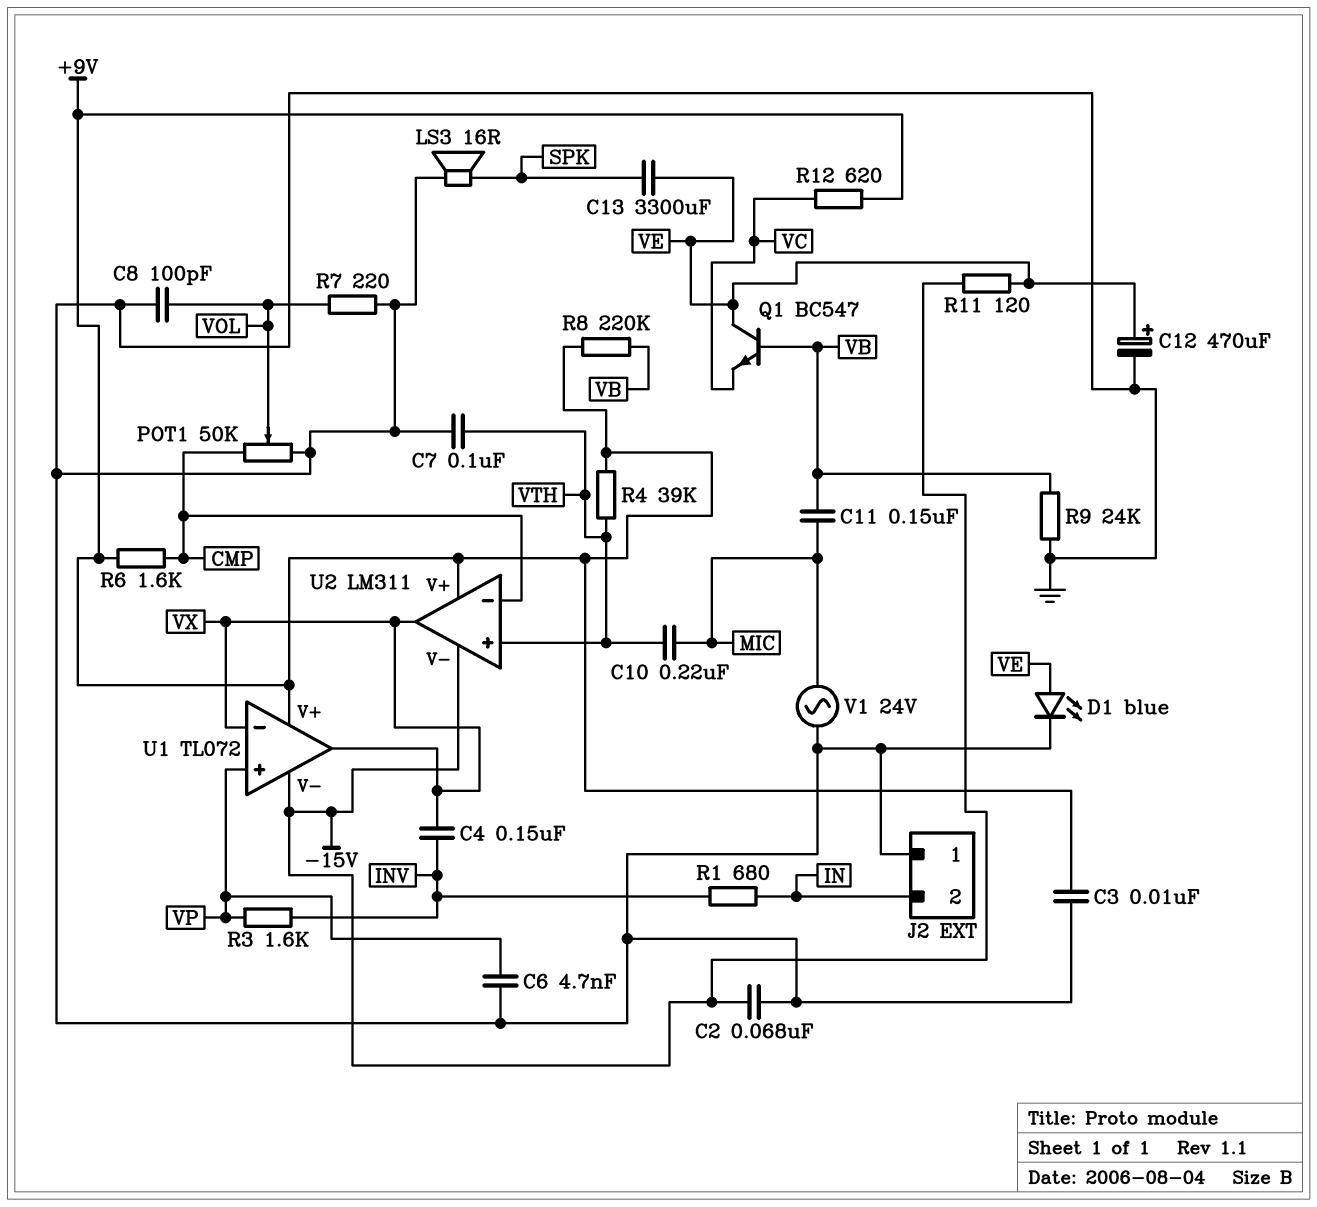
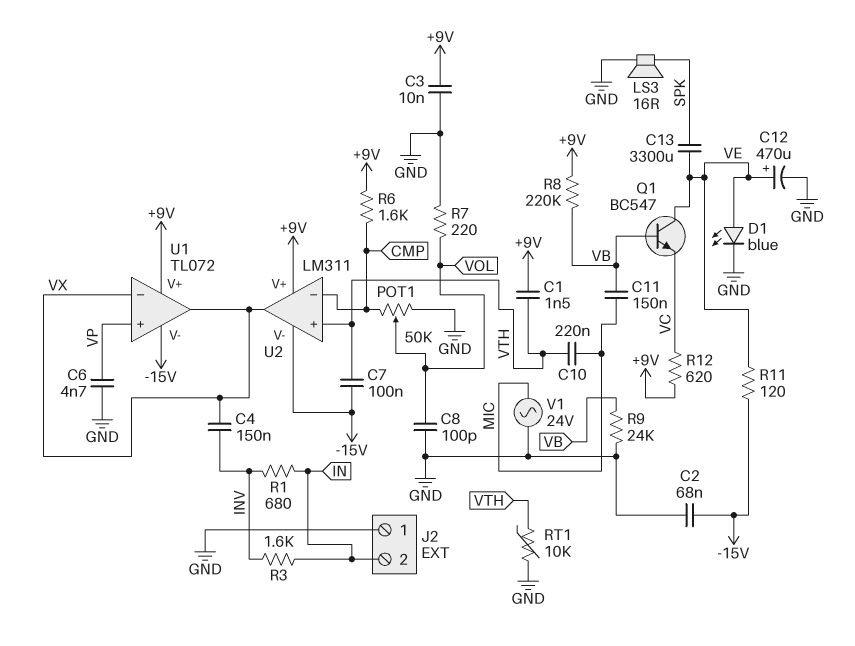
C1: none -> 1.5nF (+9V, VTH)
C7: 100nF (GND, VTH) -> 100nF (-15V, VTH)
R3: 1.6k (INV, VP) -> 1.6k (IN, INV)
R4: 39k (+9V, VTH) -> none
RT1: none -> 10k (GND, VTH)

